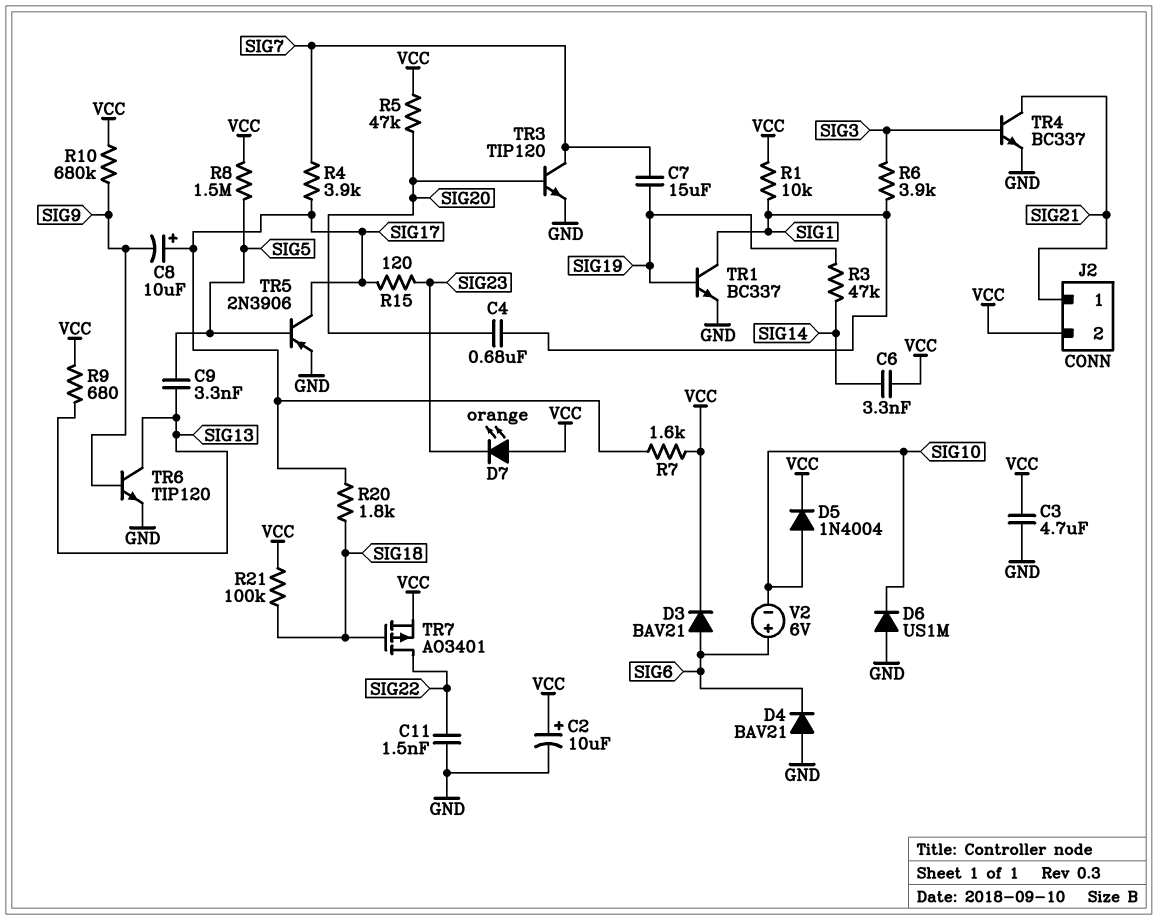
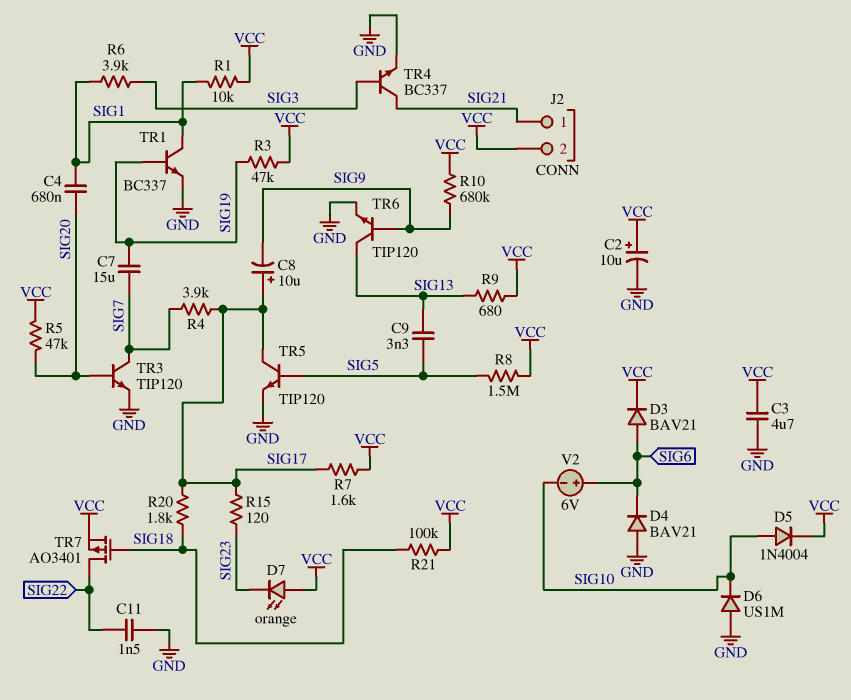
C6: 3.3nF (SIG14, VCC) -> none
R3: 47k (SIG14, SIG19) -> 47k (SIG19, VCC)
TR5: PNP 2N3906 (B SIG5, C SIG17, E GND) -> NPN TIP120 (B SIG5, C SIG17, E GND)

